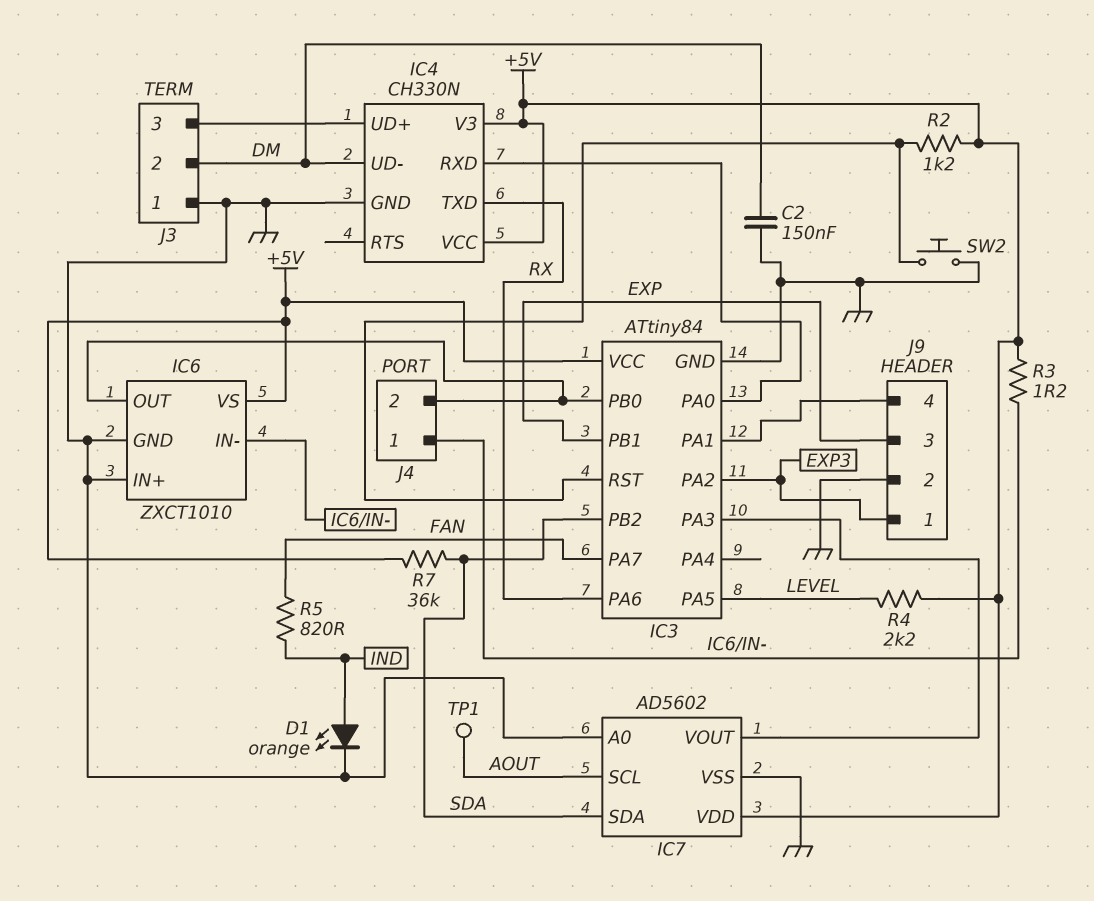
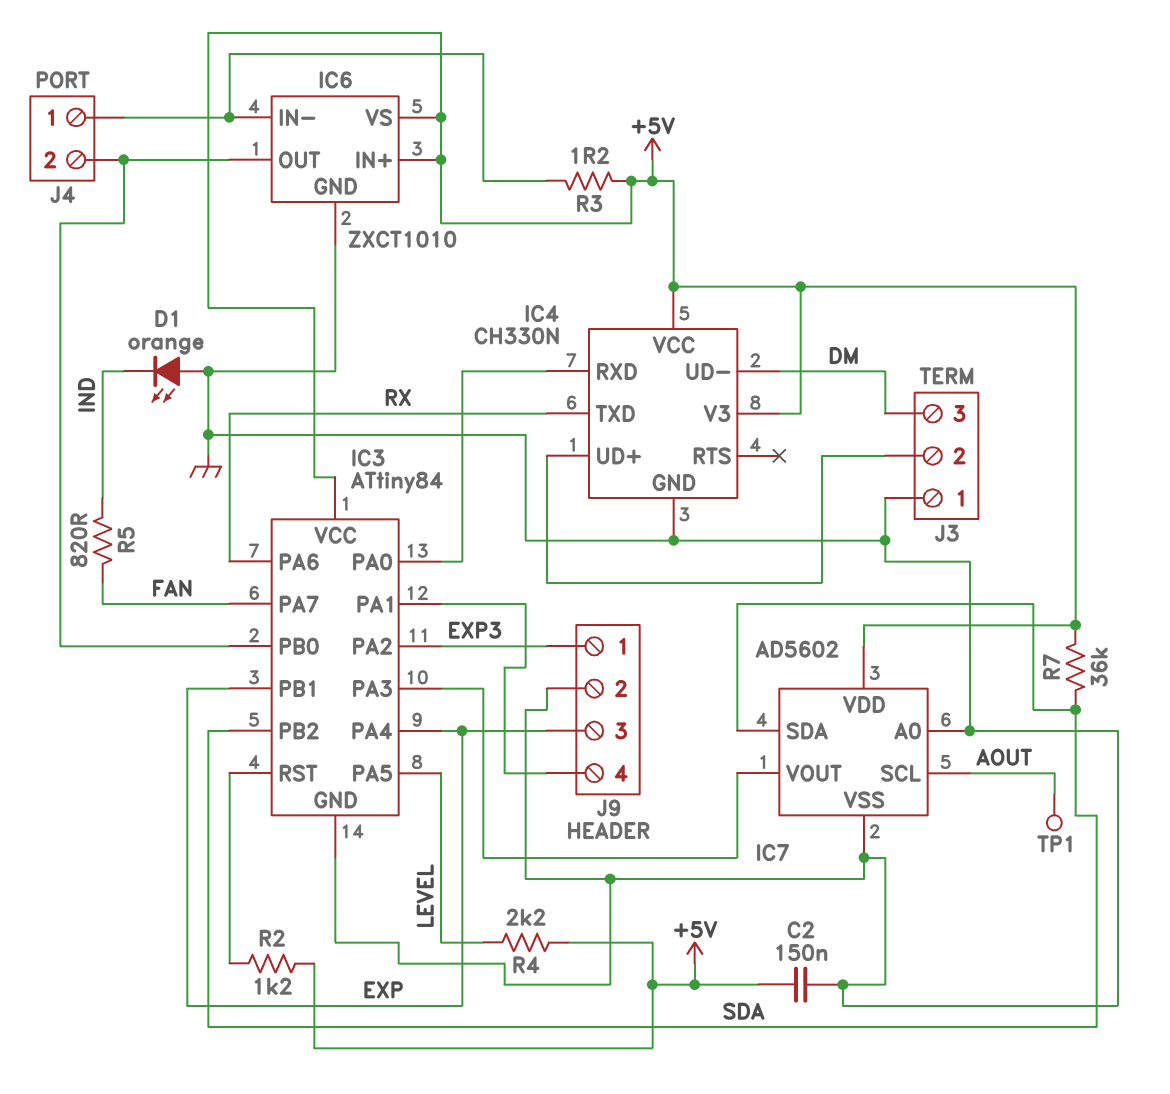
C2: 150nF (DM, GND) -> 150nF (+5V, GND)
D1: LED orange (A IND, K GND) -> LED orange (A GND, K IND)
IC3 pin PA4: none -> EXP
IC6 pin IN+: GND -> +5V
J3 pin 2: DM -> IC4/UD+
J3 pin 3: IC4/UD+ -> DM
SW2: button (GND, IC3/RST) -> none

